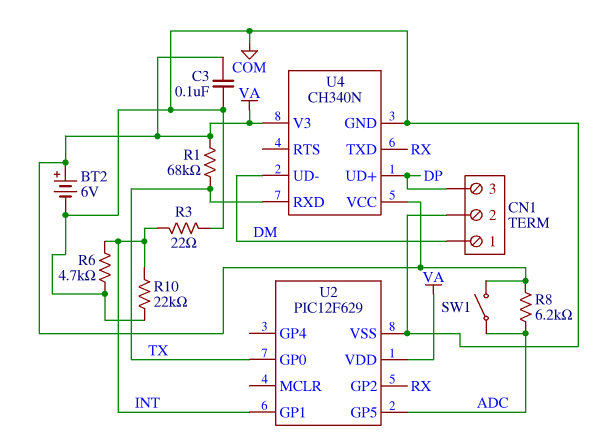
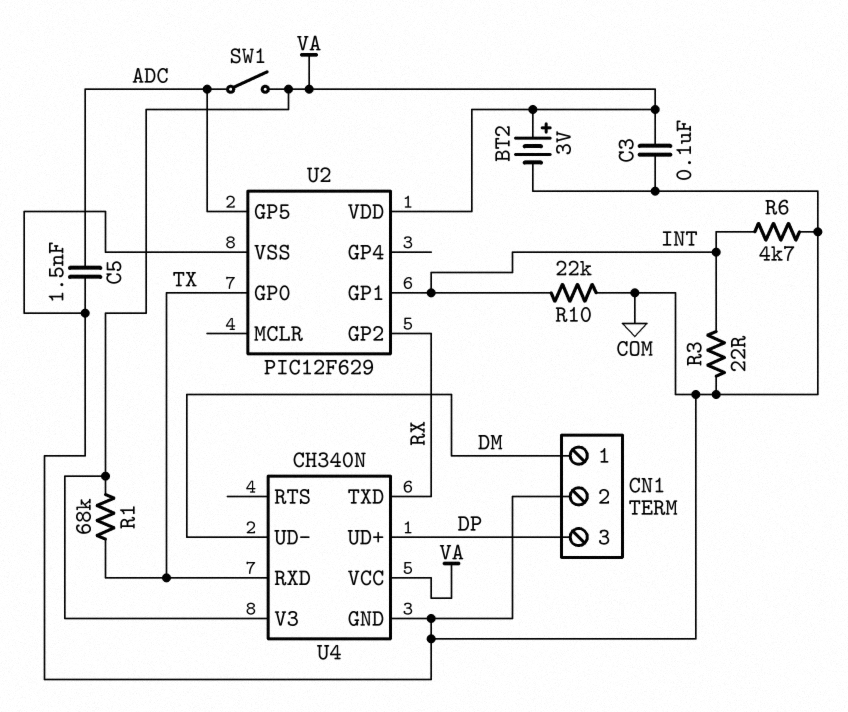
BT2: 6V (plus VA, minus COM) -> 3V (plus VA, minus COM)
C5: none -> 1.5nF (ADC, COM)
R8: 6.2k (ADC, VA) -> none

